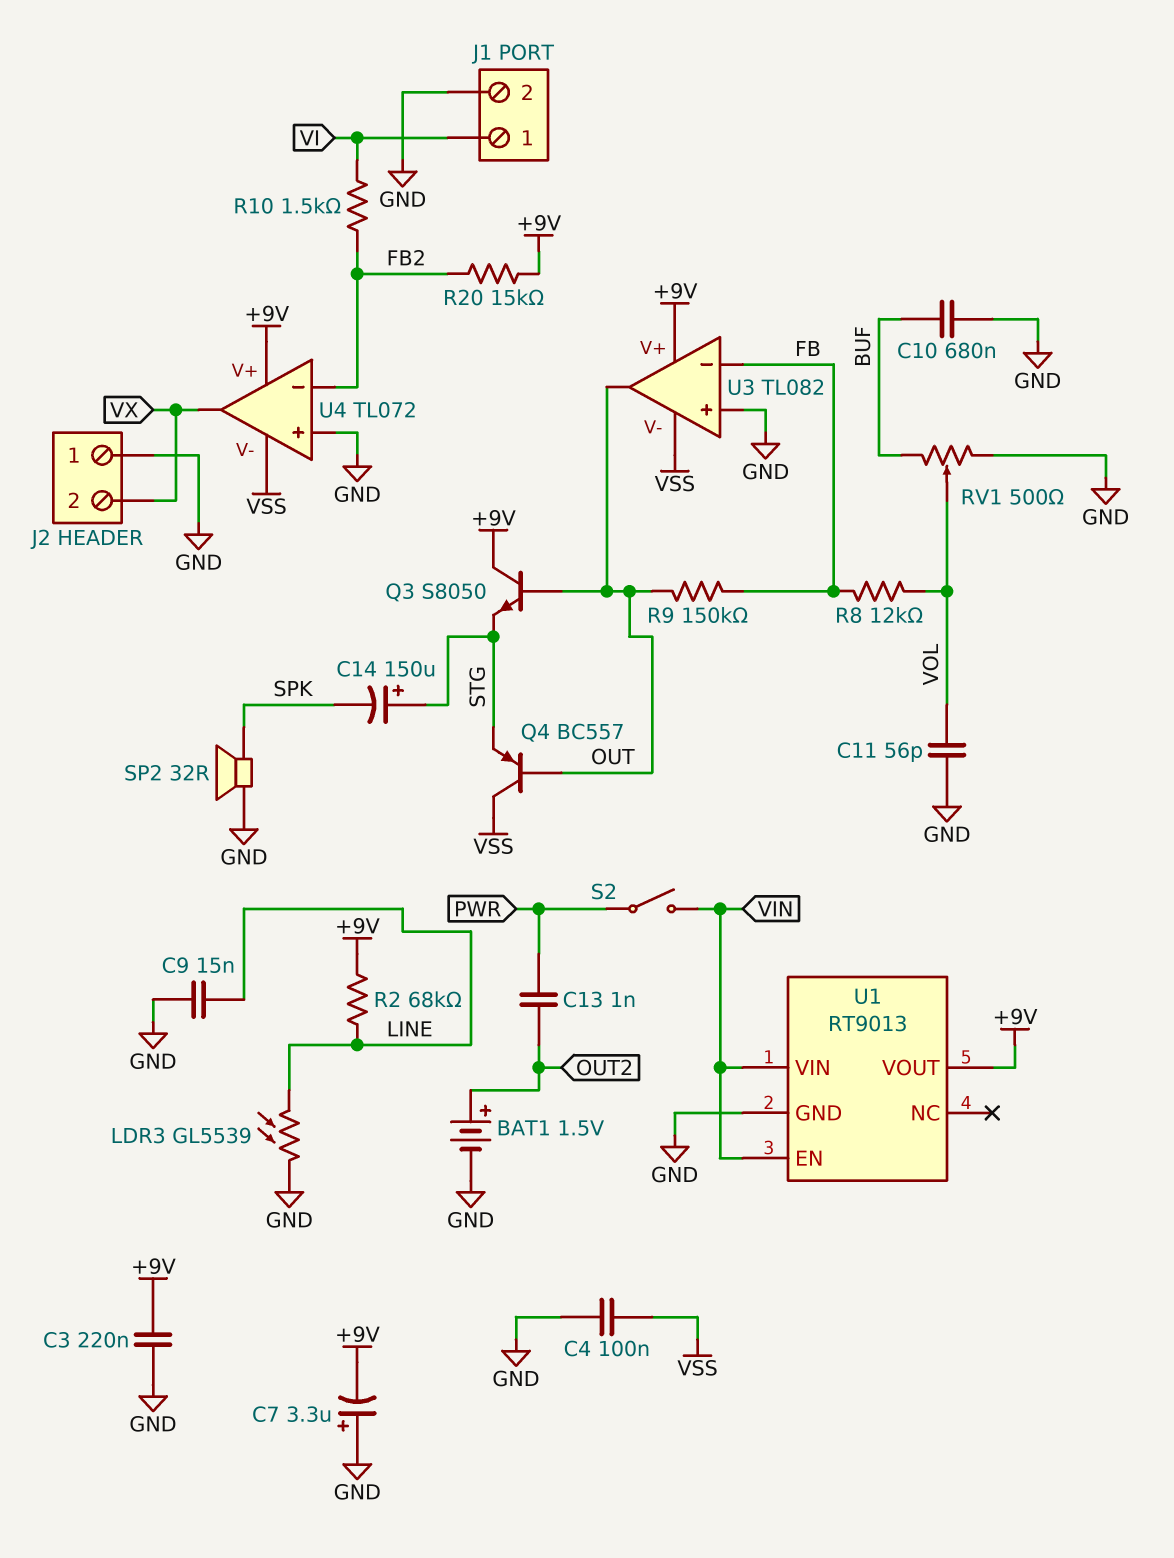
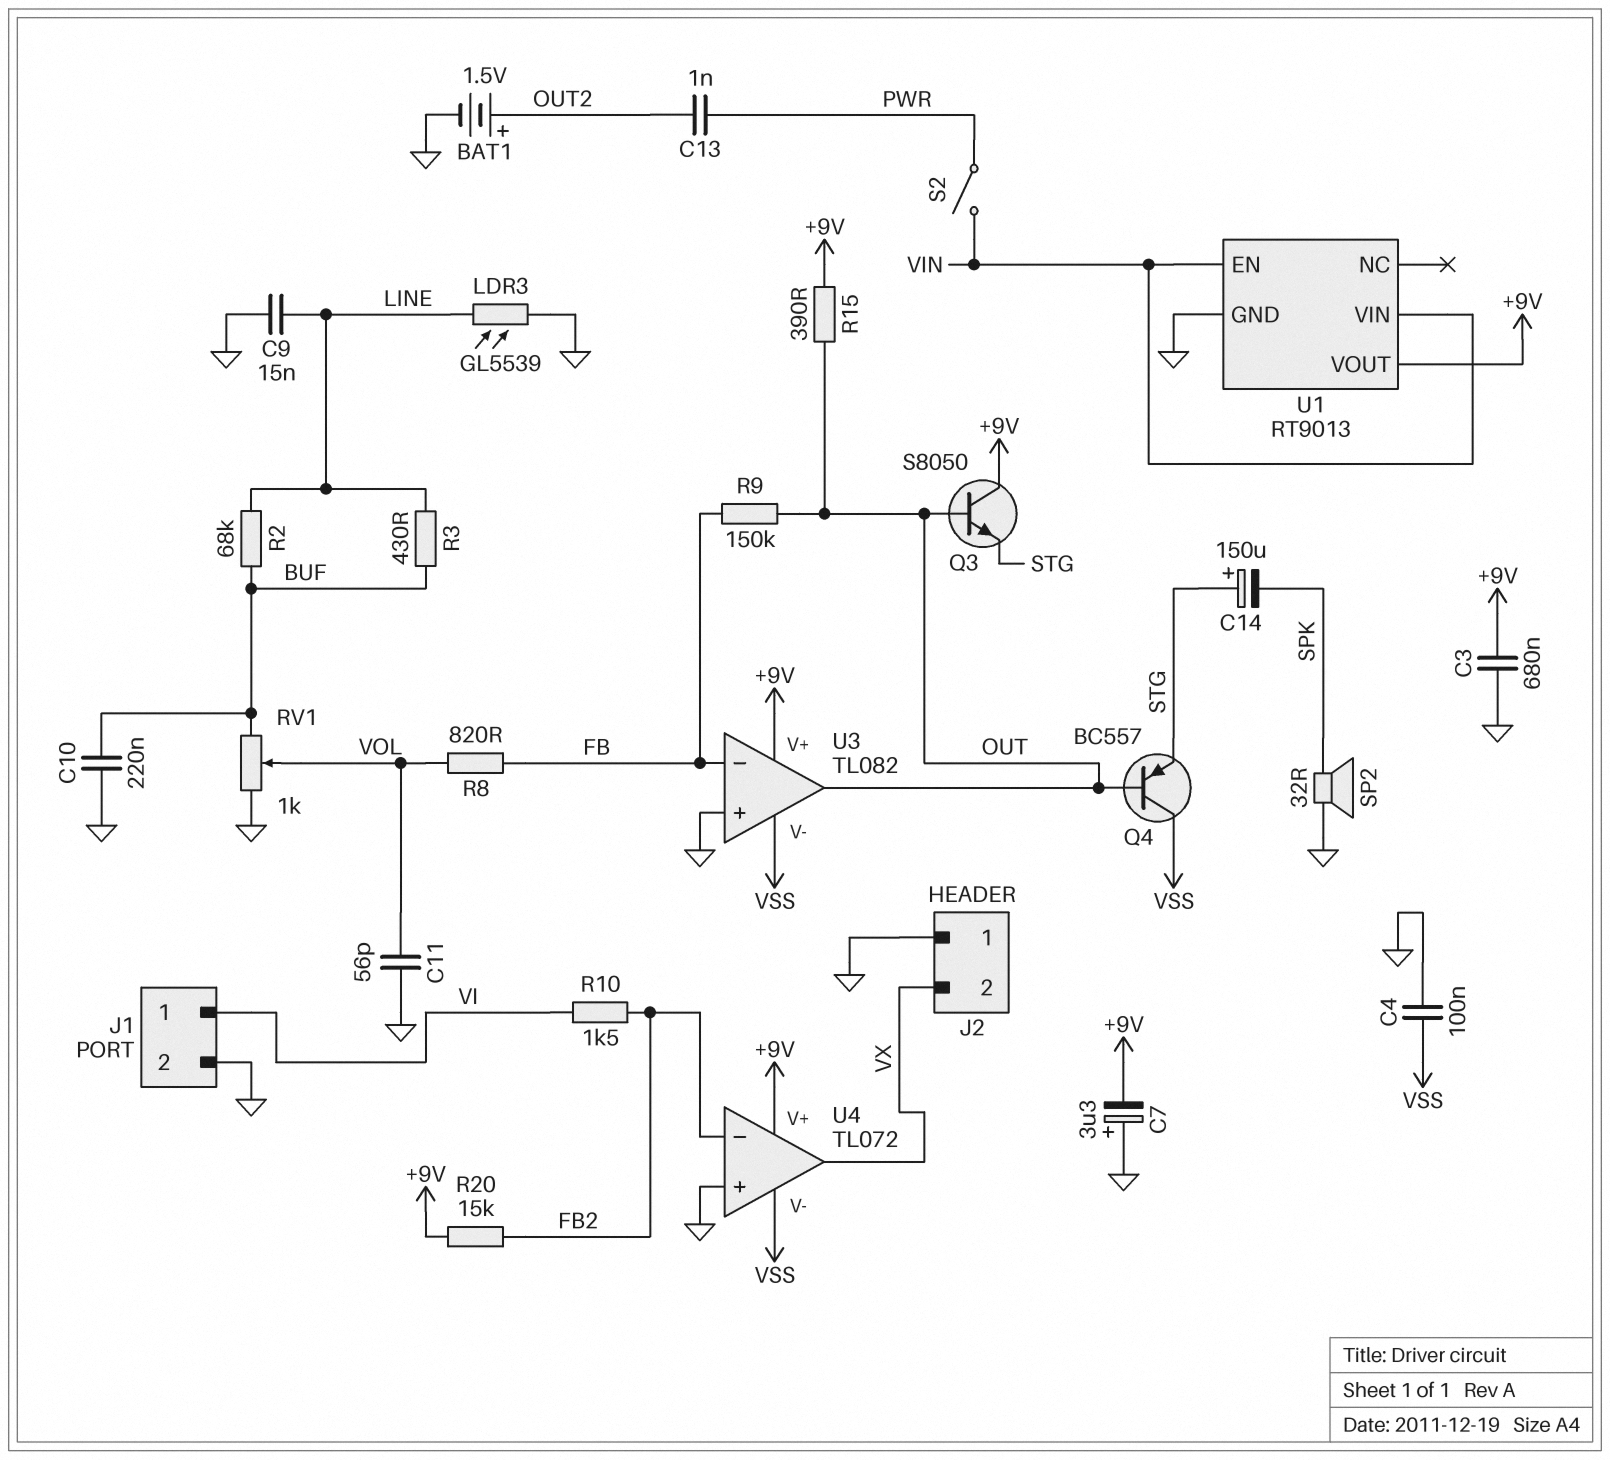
C3: 220nF (+9V, GND) -> 680nF (+9V, GND)
C10: 680nF (BUF, GND) -> 220nF (BUF, GND)
R2: 68k (+9V, LINE) -> 68k (BUF, LINE)
R3: none -> 430 (BUF, LINE)
R8: 12k (FB, VOL) -> 820 (FB, VOL)
R15: none -> 390 (+9V, OUT)
RV1: 500 (BUF, GND, wiper VOL) -> 1k (BUF, GND, wiper VOL)

